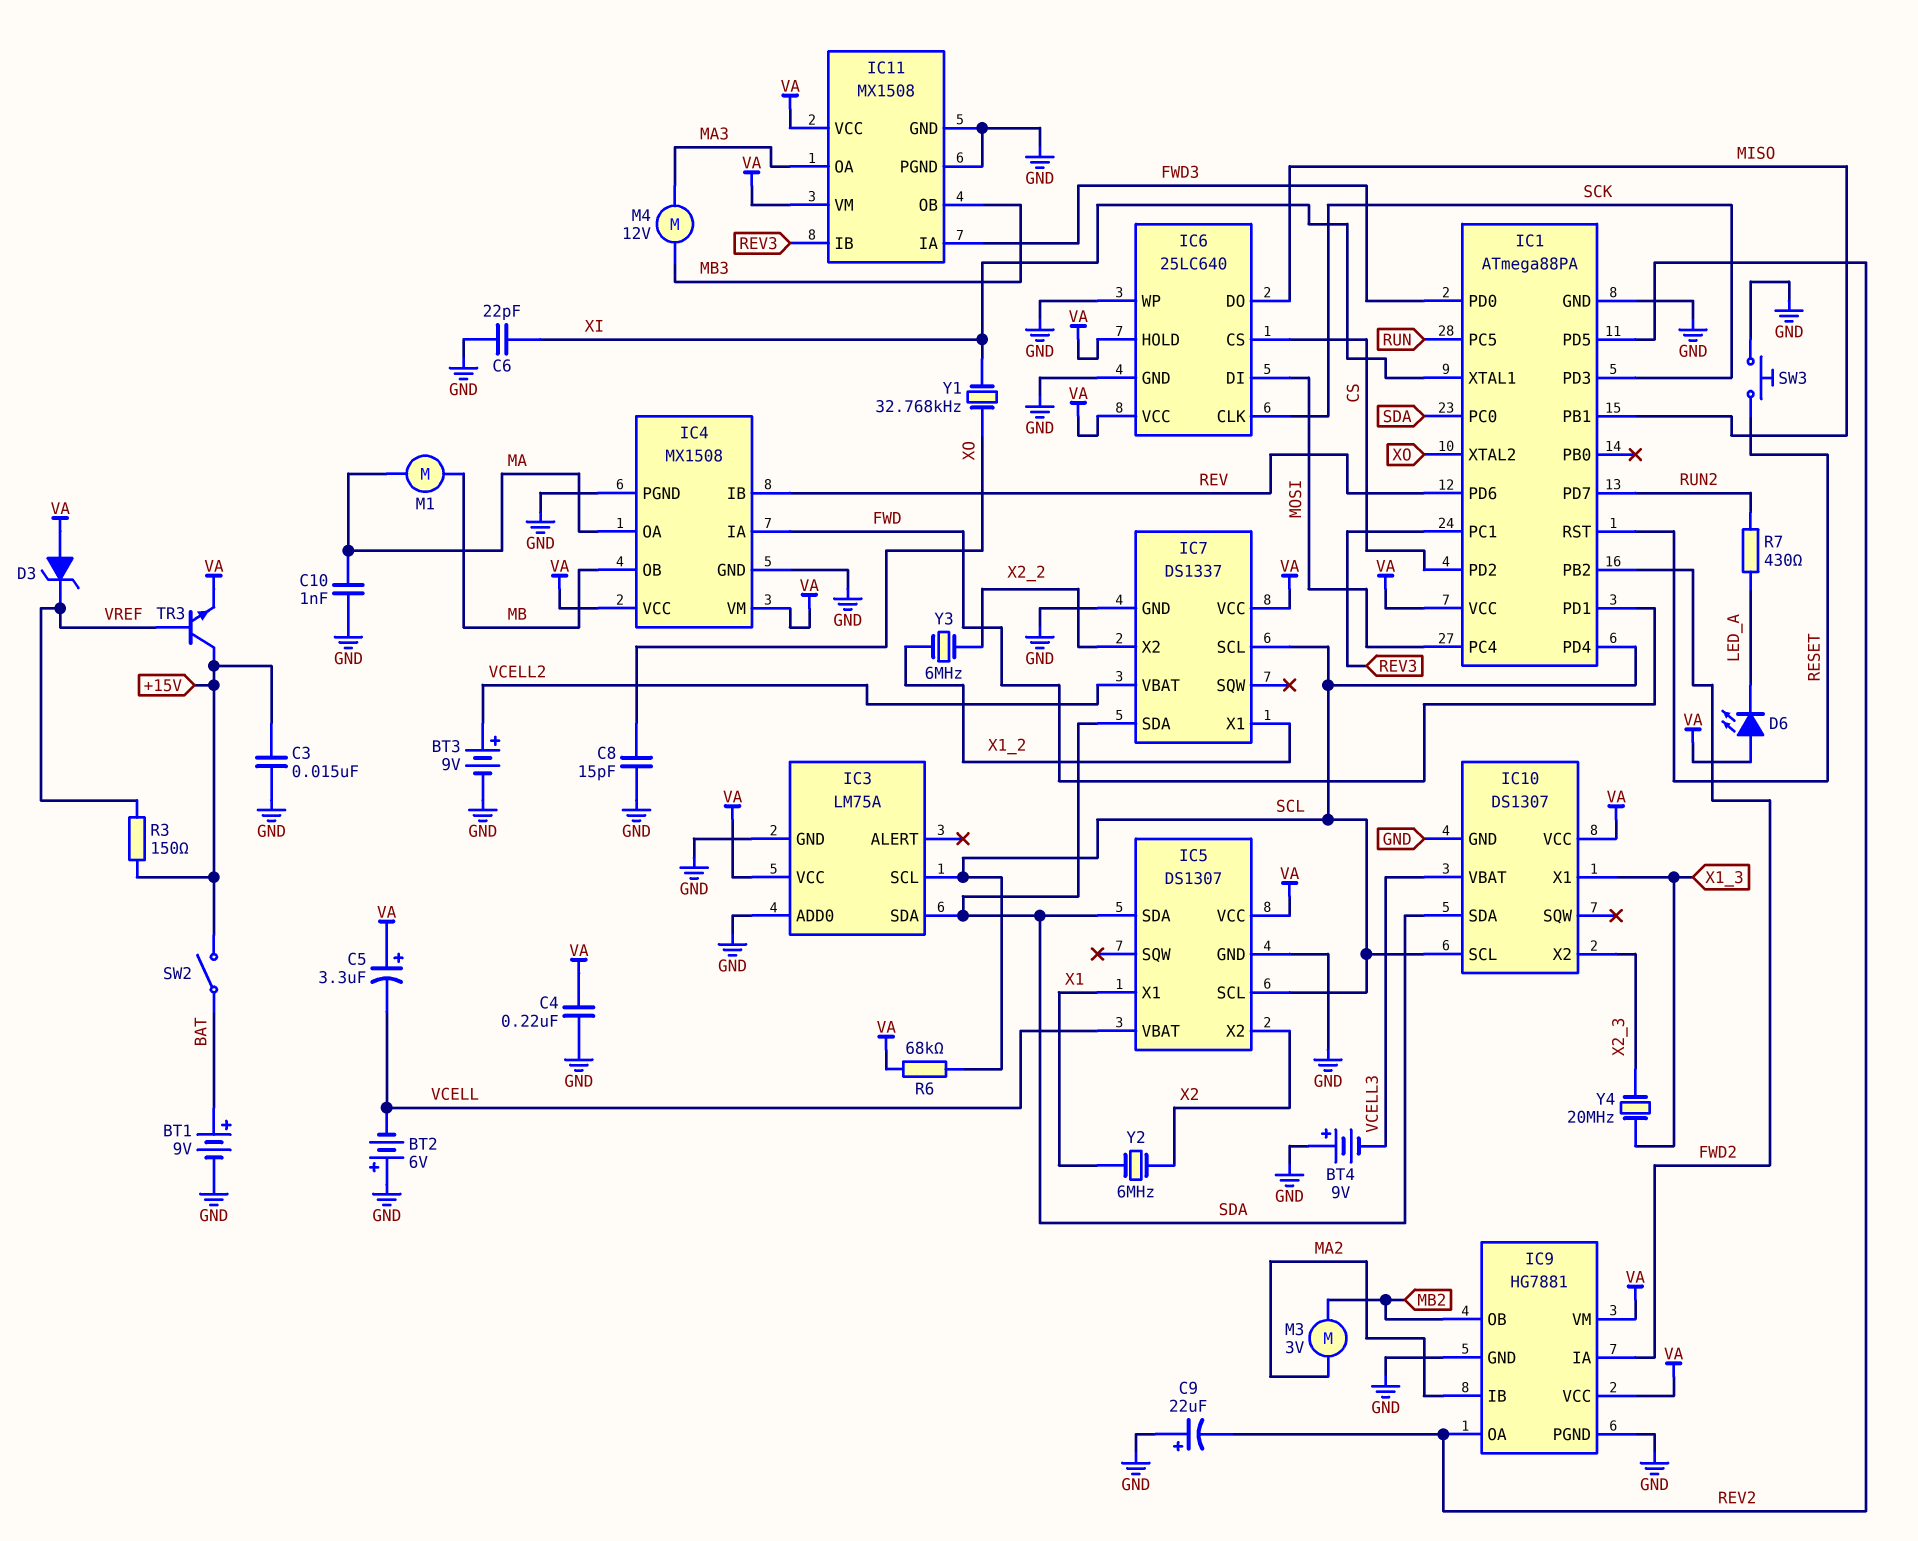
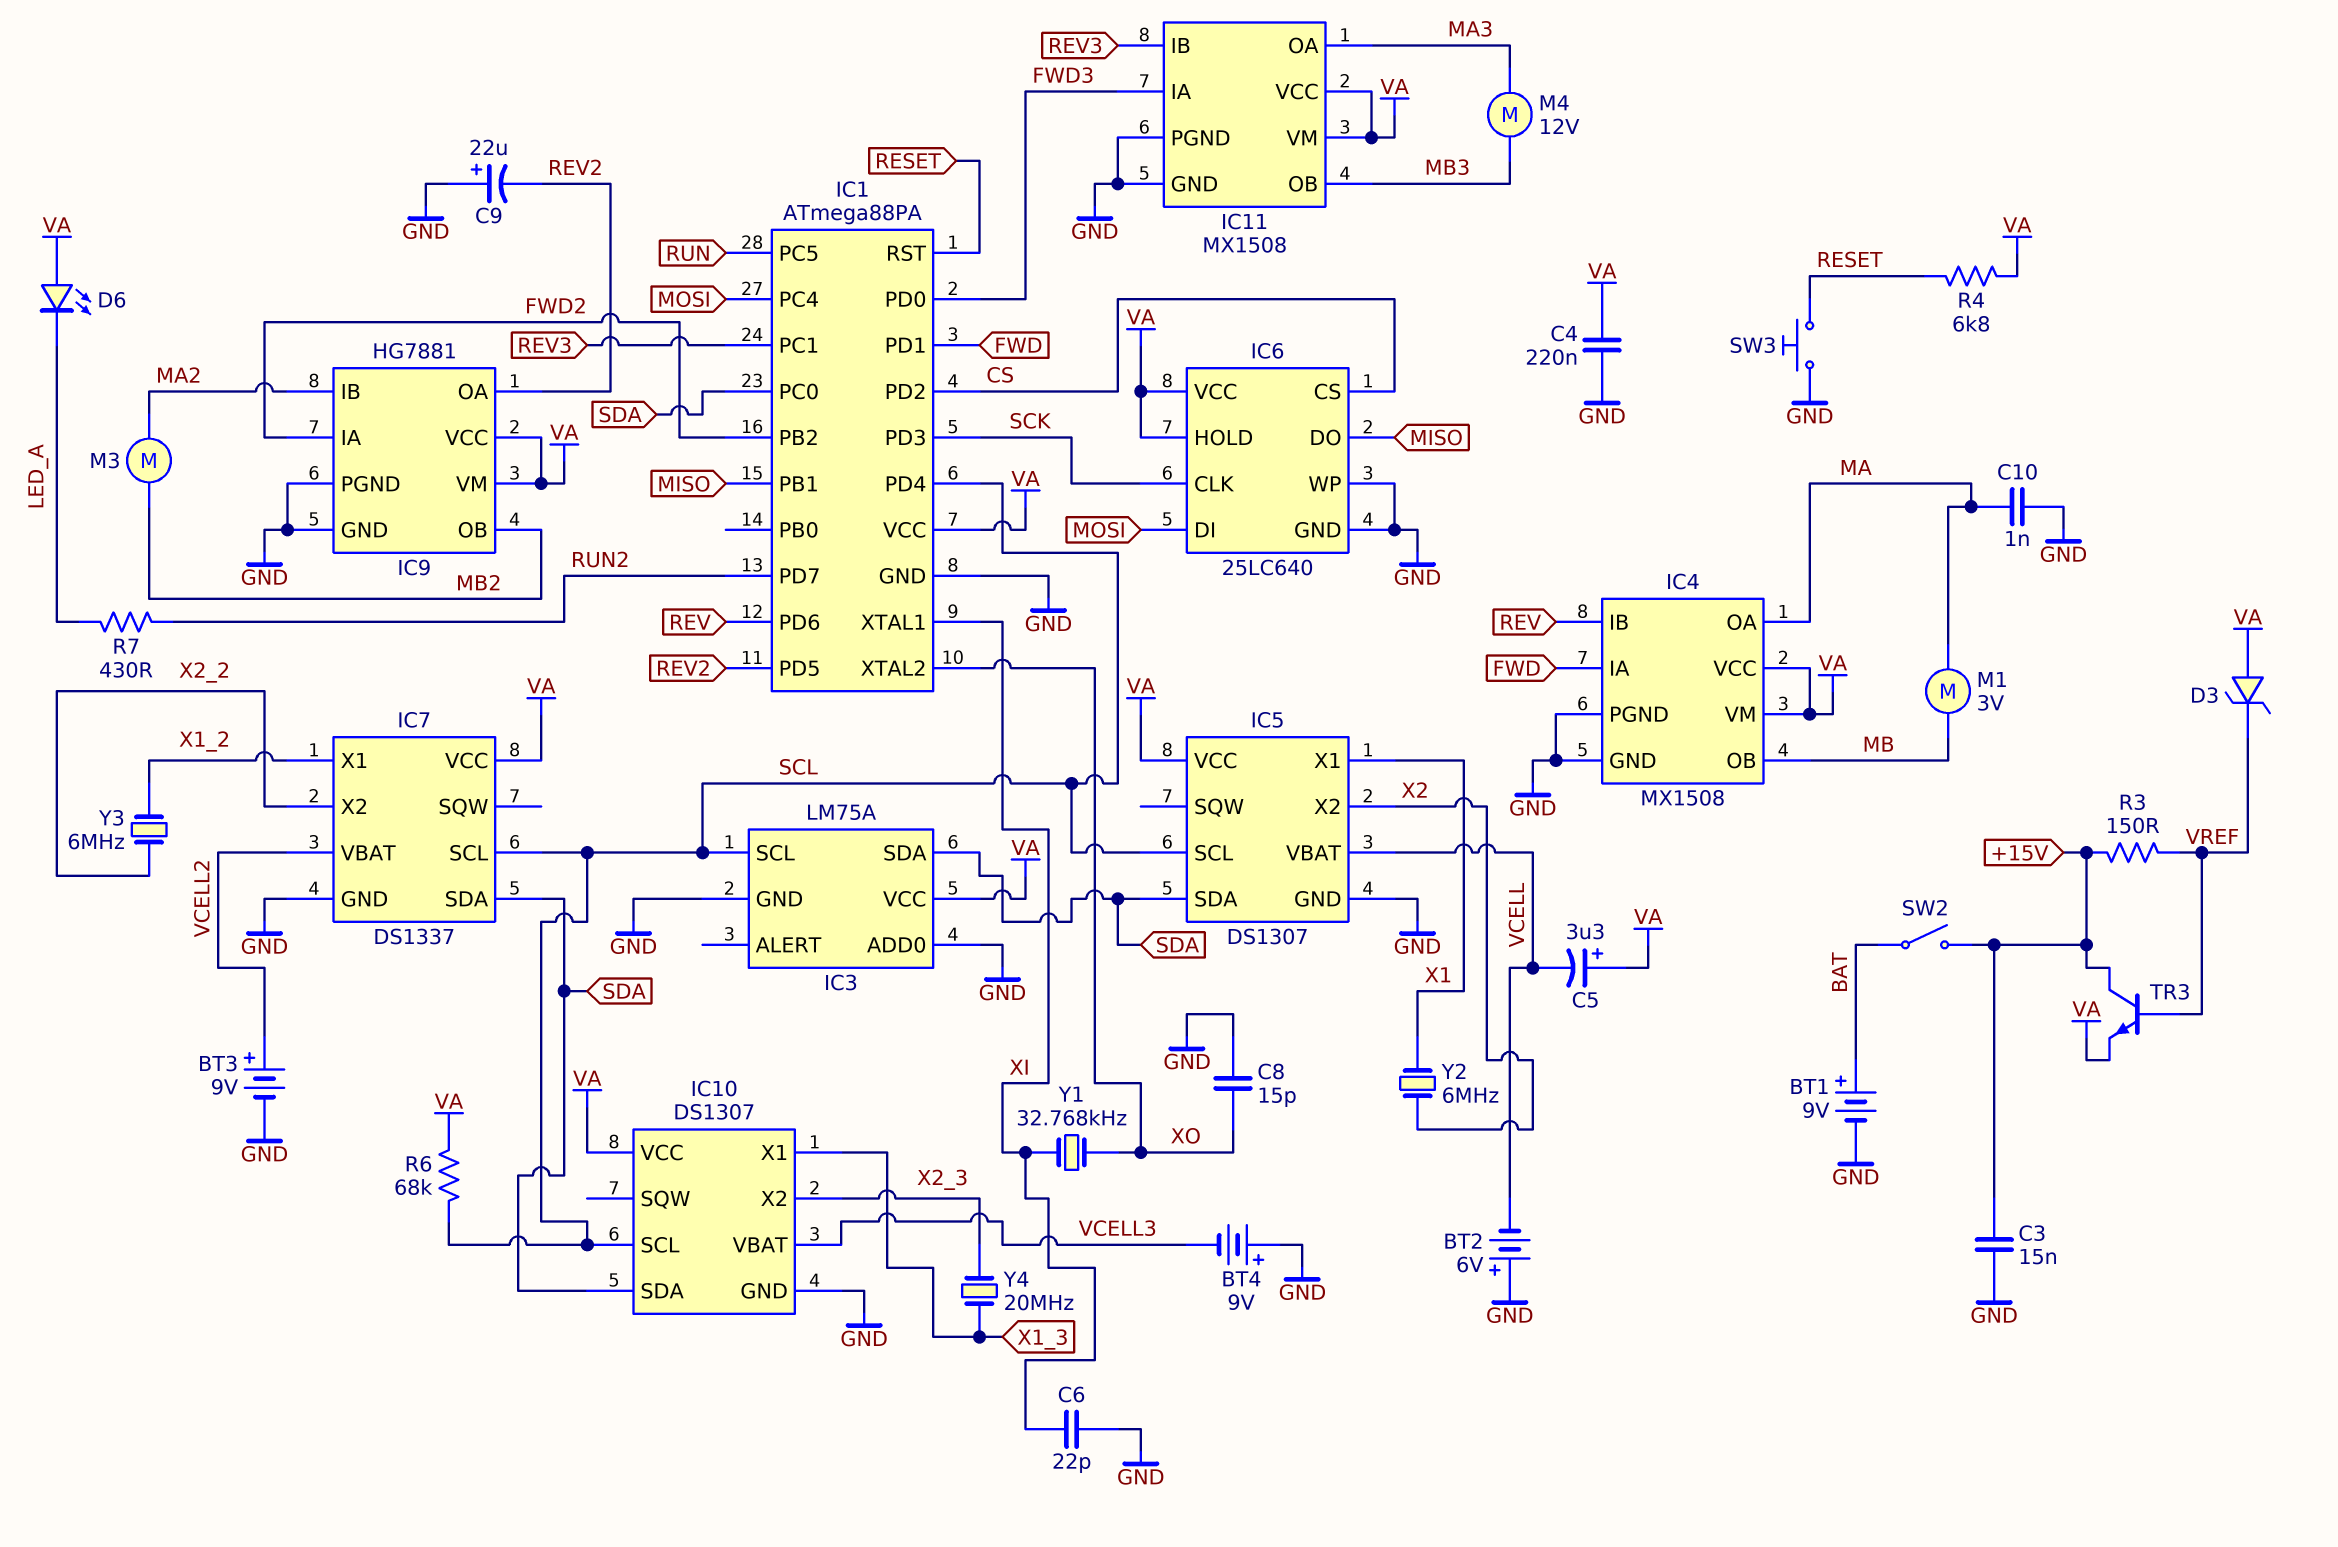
M1: motor (MA, MB) -> motor 3V (MA, MB)
M3: motor 3V (MA2, MB2) -> motor (MA2, MB2)
R4: none -> 6.8k (RESET, VA)

